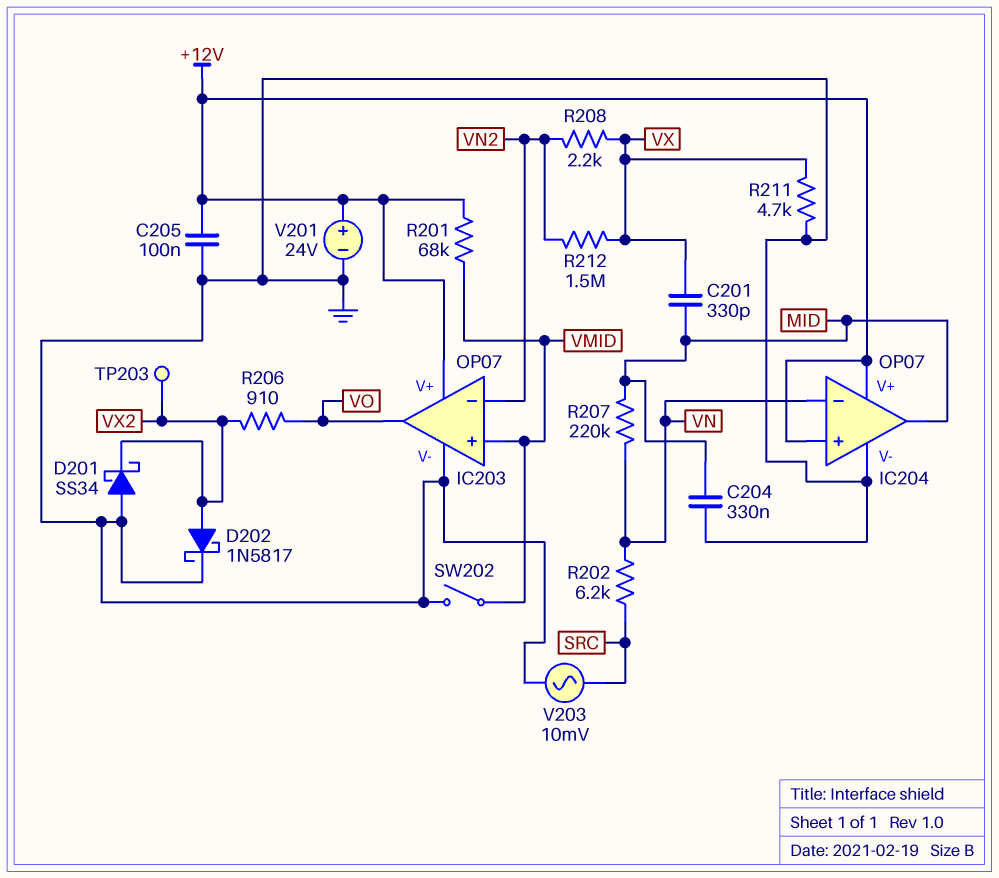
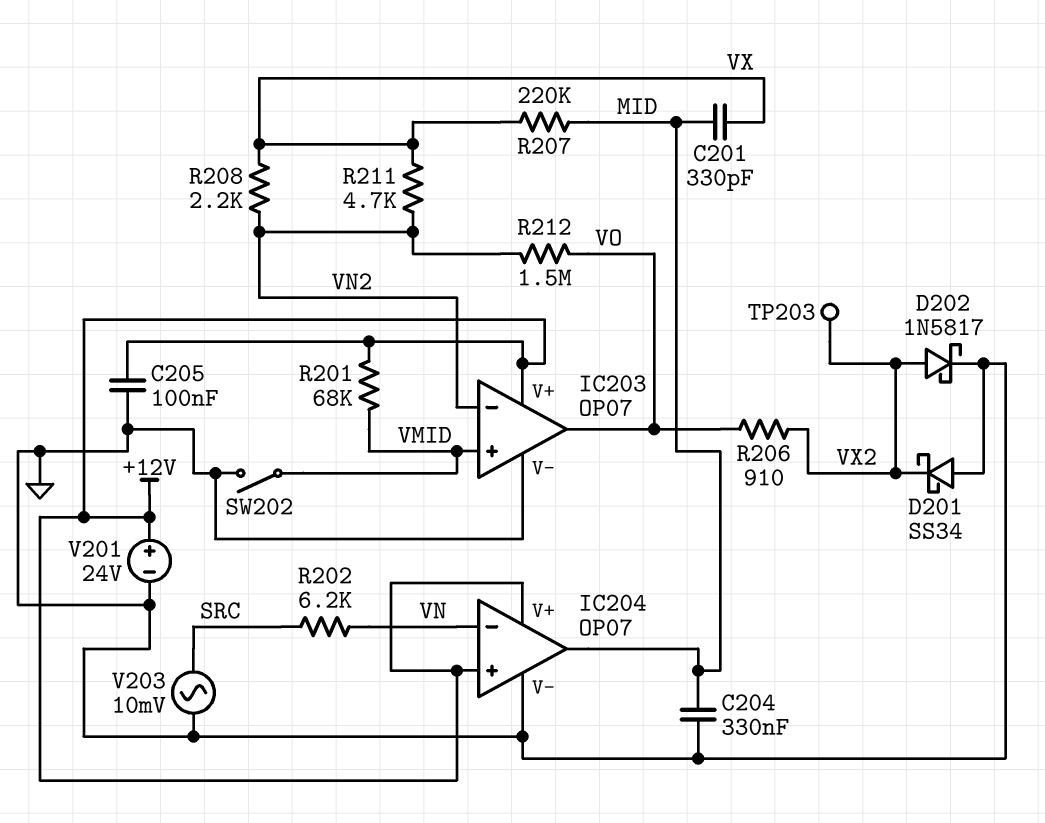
R207: 220k (MID, VN) -> 220k (MID, VX)
R211: 4.7k (GND, VX) -> 4.7k (VN2, VX)
R212: 1.5M (VN2, VX) -> 1.5M (VN2, VO)

